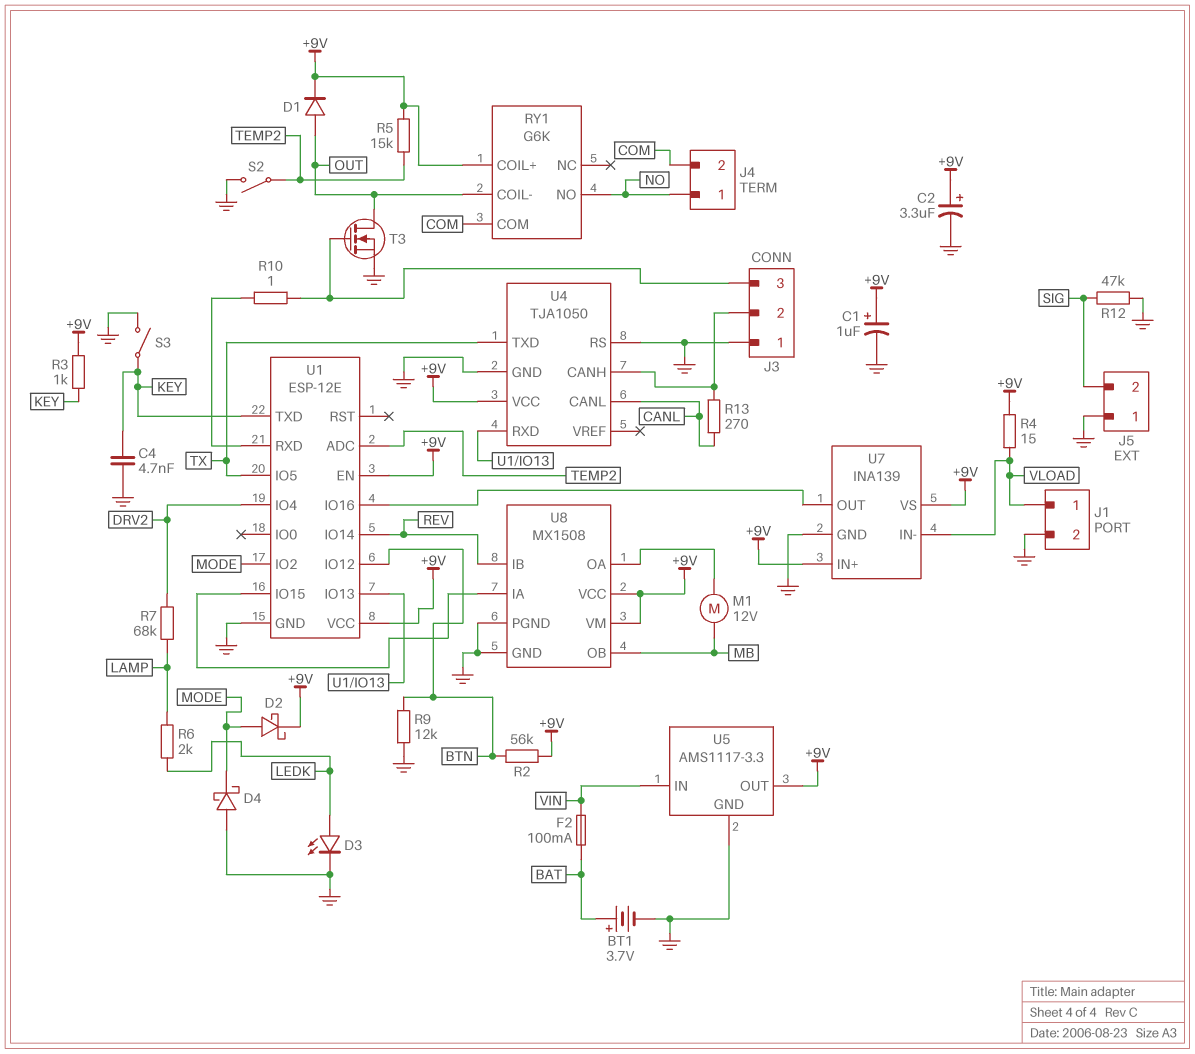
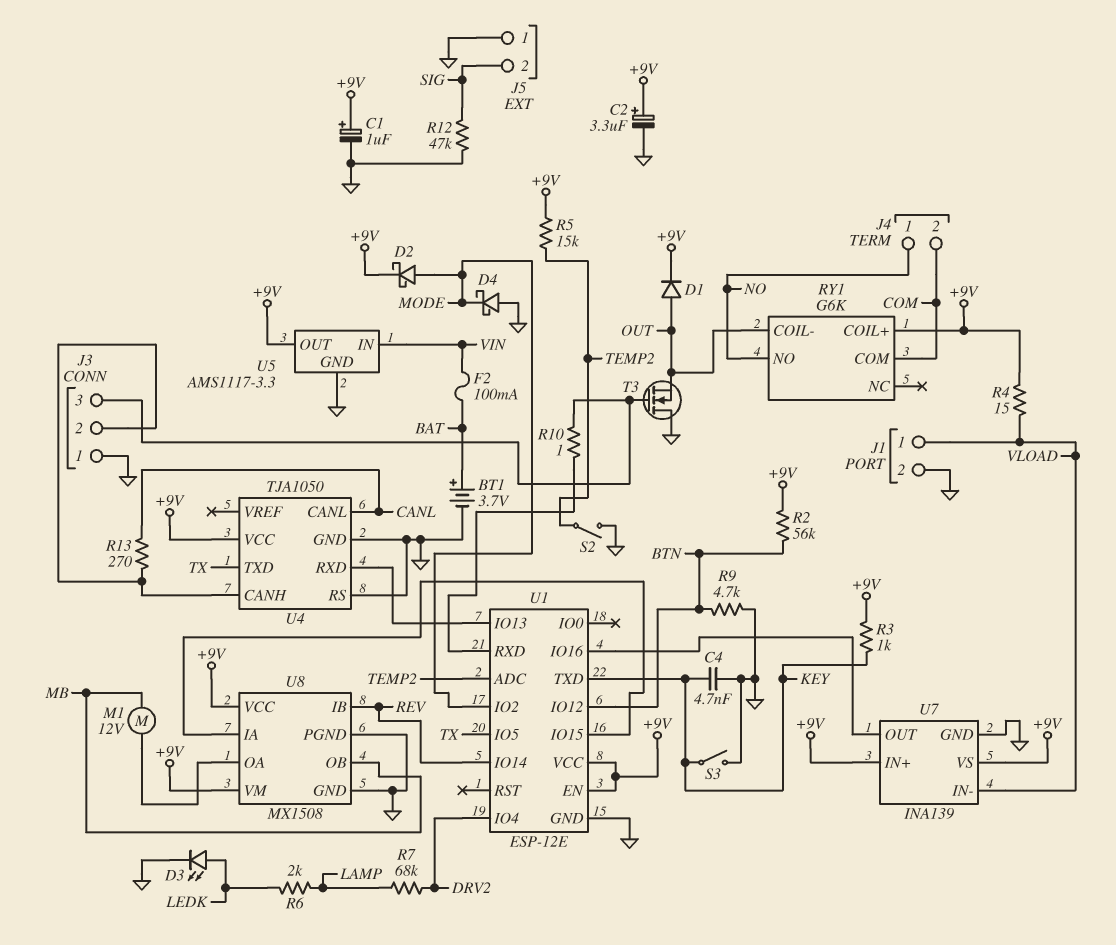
R9: 12k (BTN, GND) -> 4.7k (BTN, GND)
T3: NMOS (G J3/3, D OUT, S GND) -> NMOS (G J3/3, D GND, S OUT)

